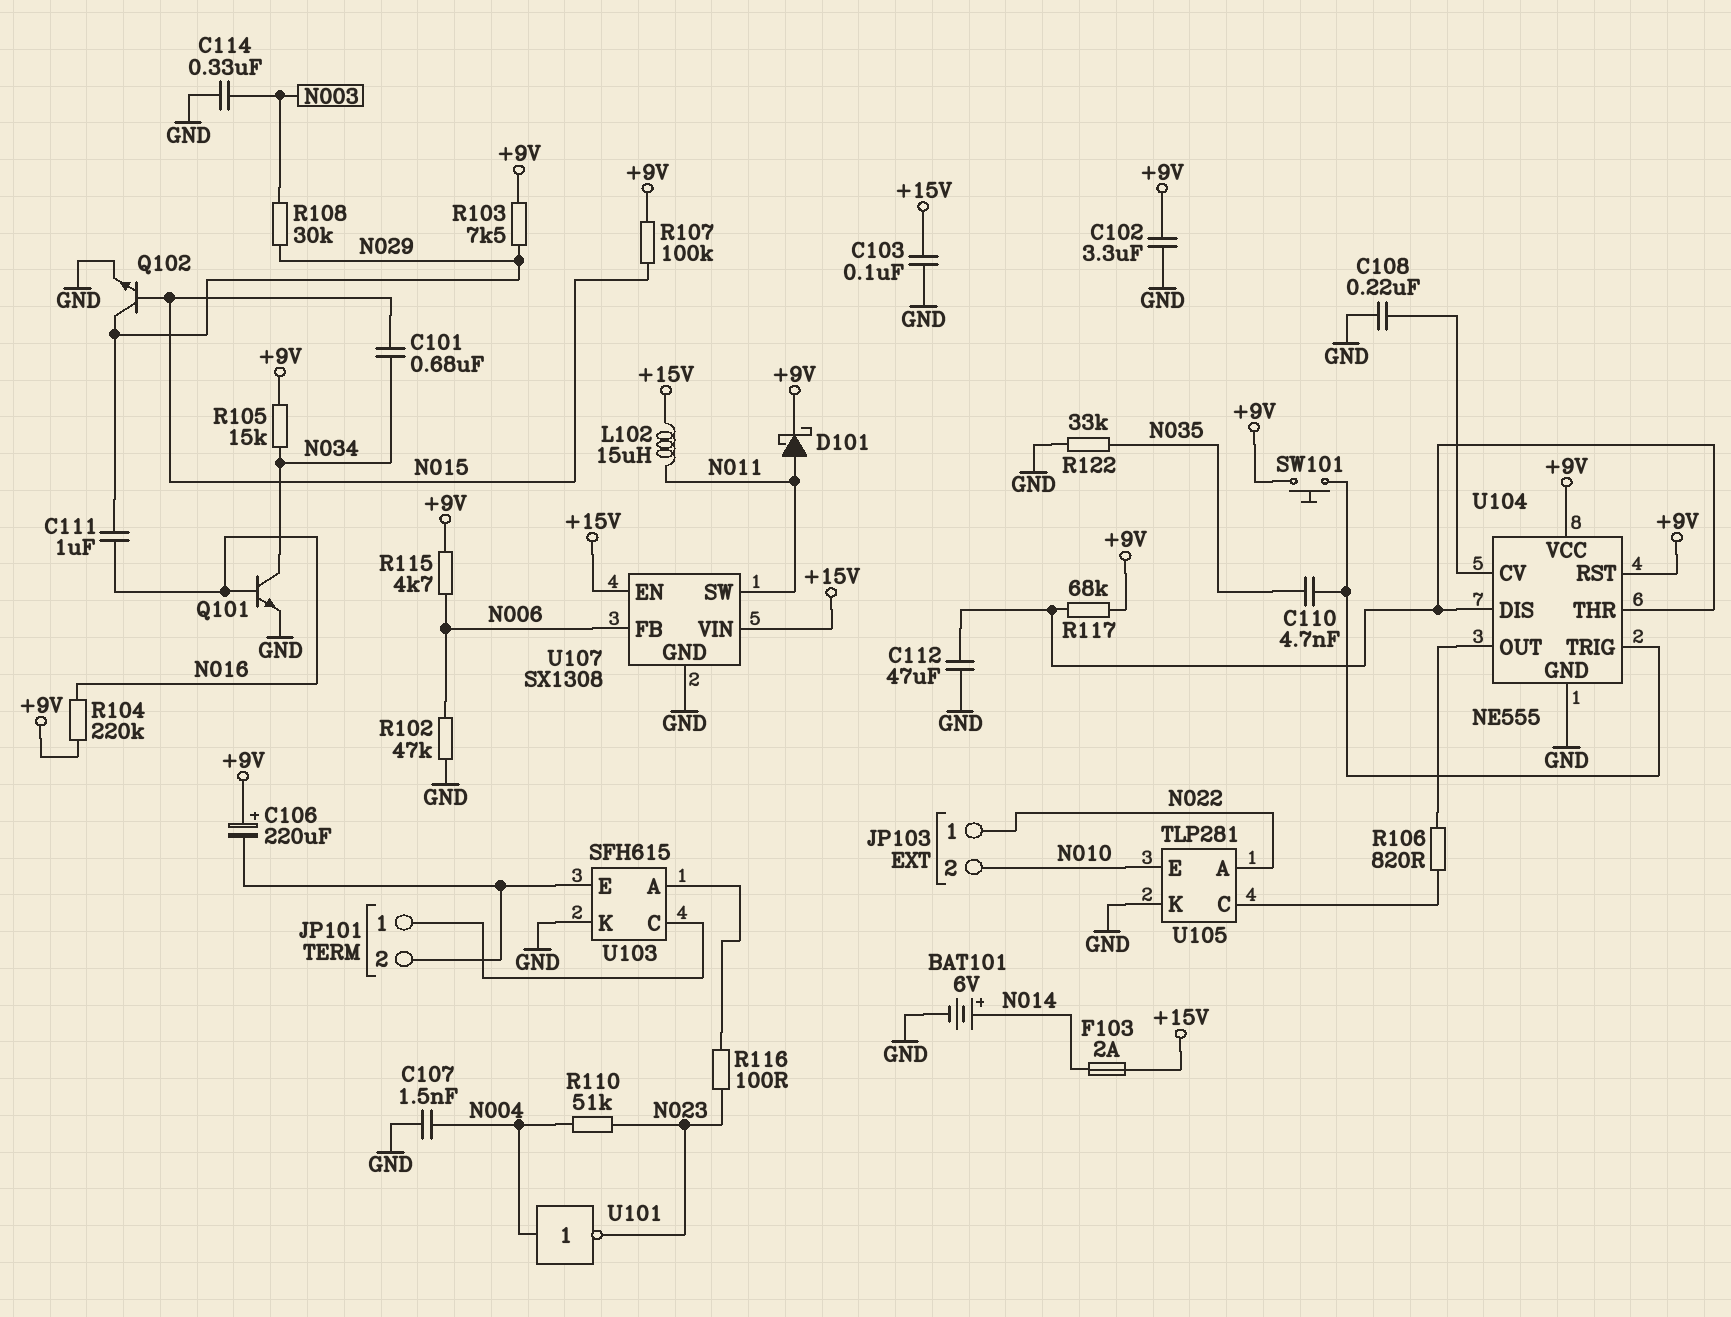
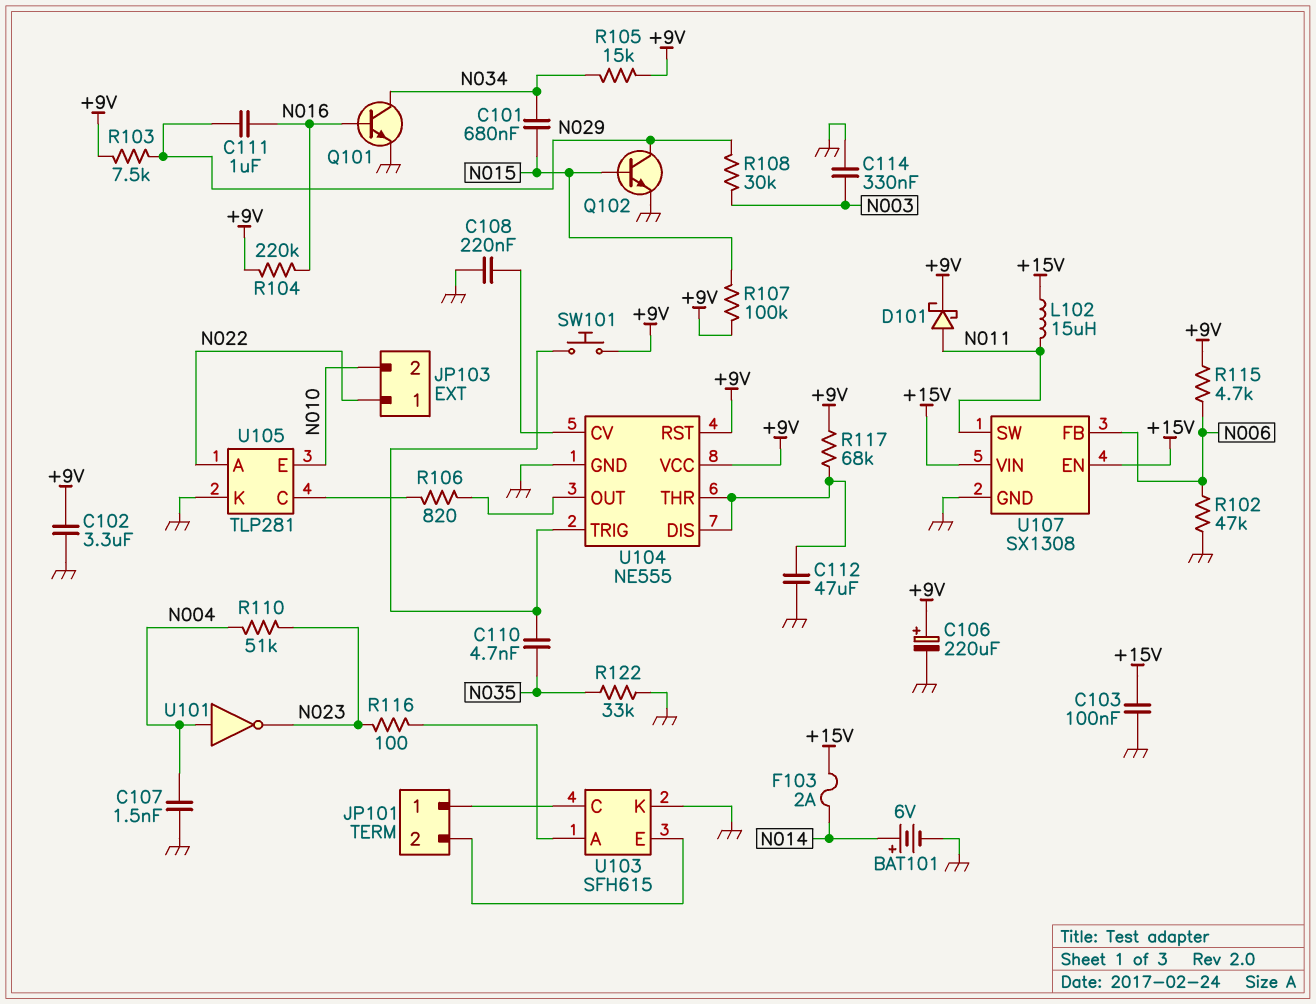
C106: 220uF (plus +9V, minus JP101/2) -> 220uF (plus +9V, minus GND)

